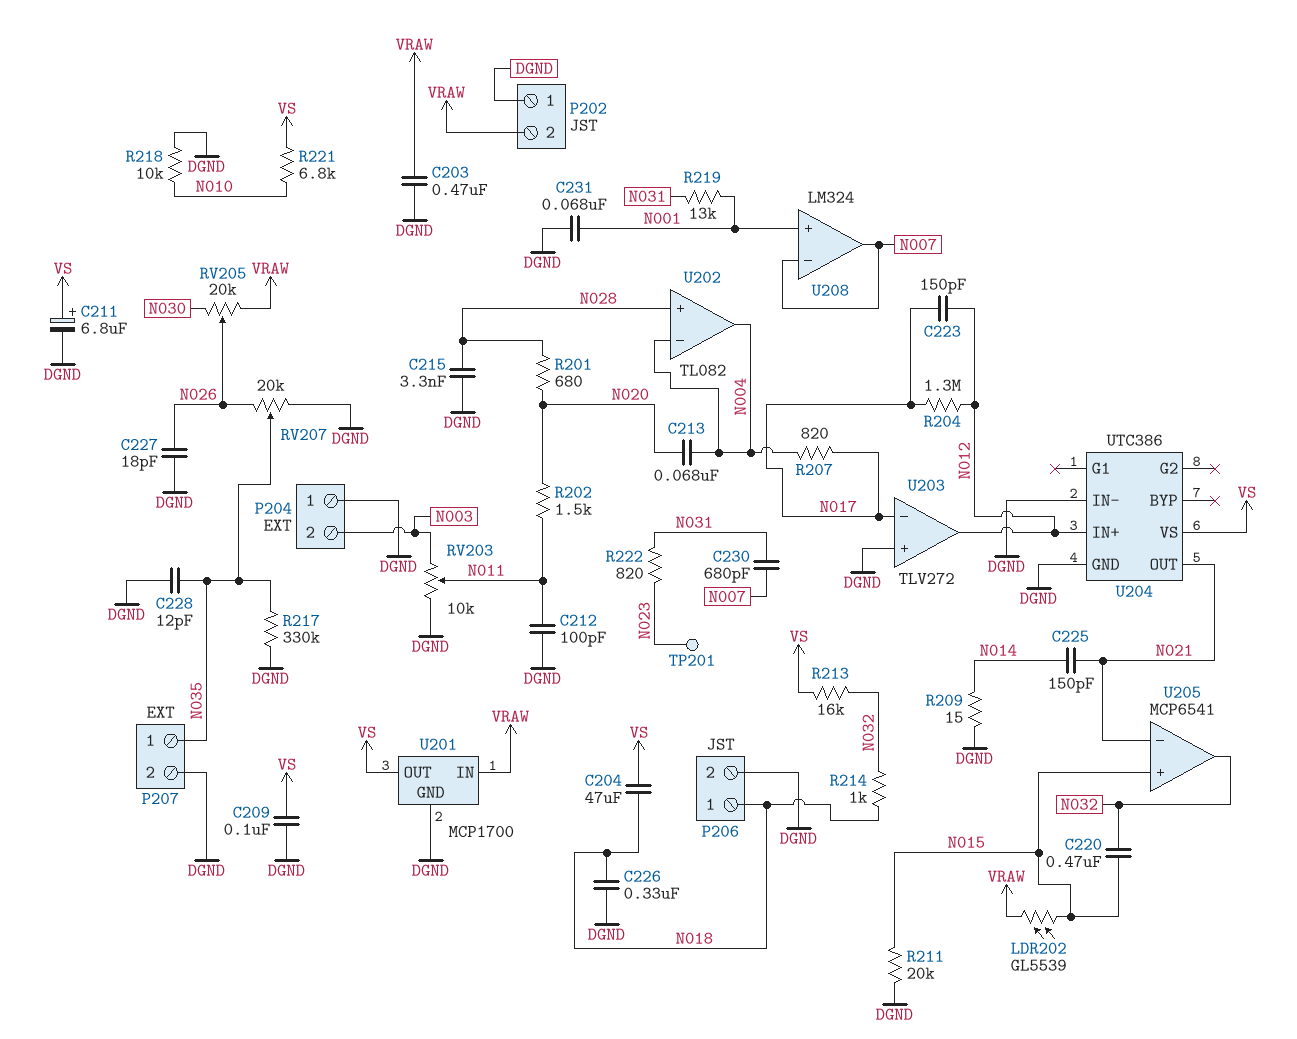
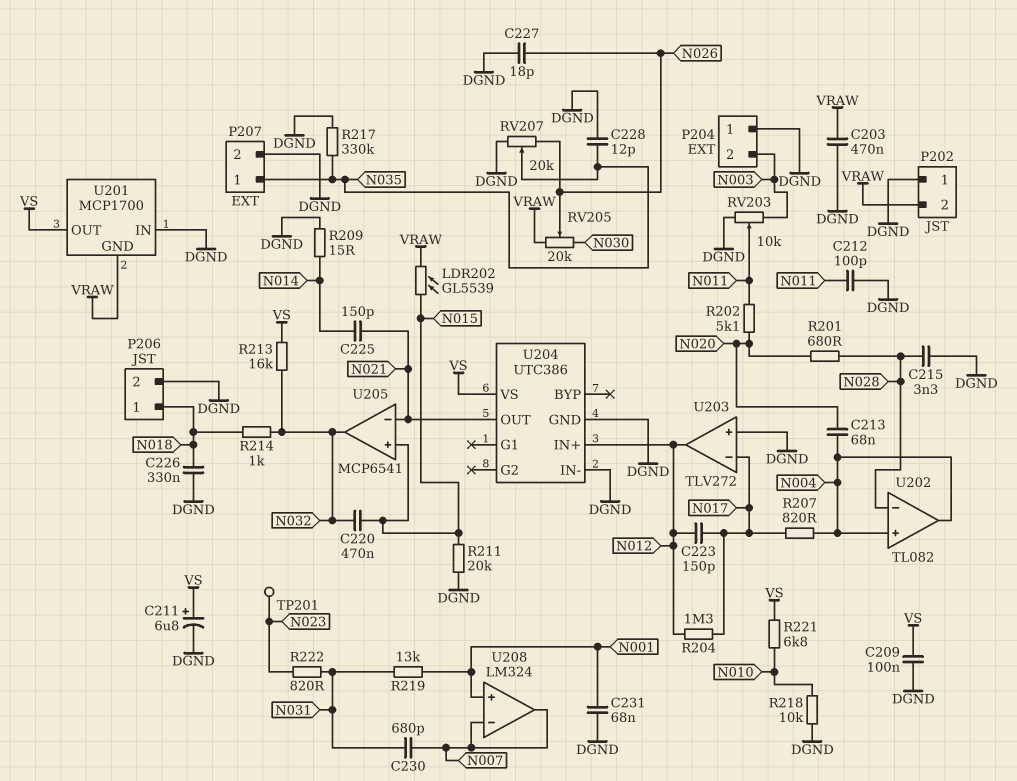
C204: 47uF (N018, VS) -> none
R202: 1.5k (N011, N020) -> 5.1k (N011, N020)
U201 pin GND: DGND -> VRAW
U201 pin IN: VRAW -> DGND
U202 pin in+: N028 -> N004
U202 pin in-: N004 -> N028

